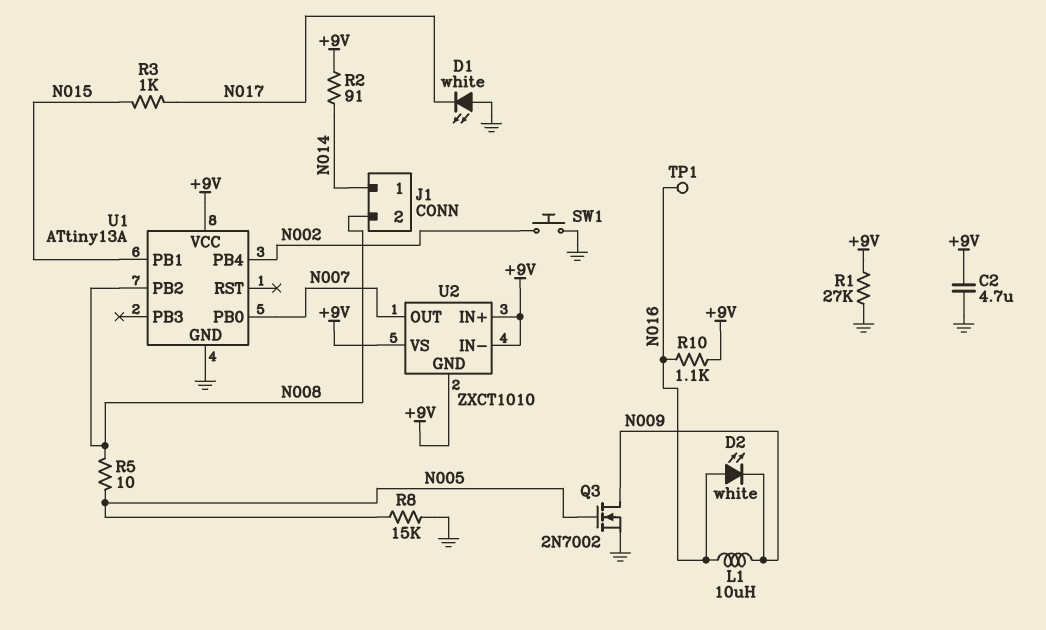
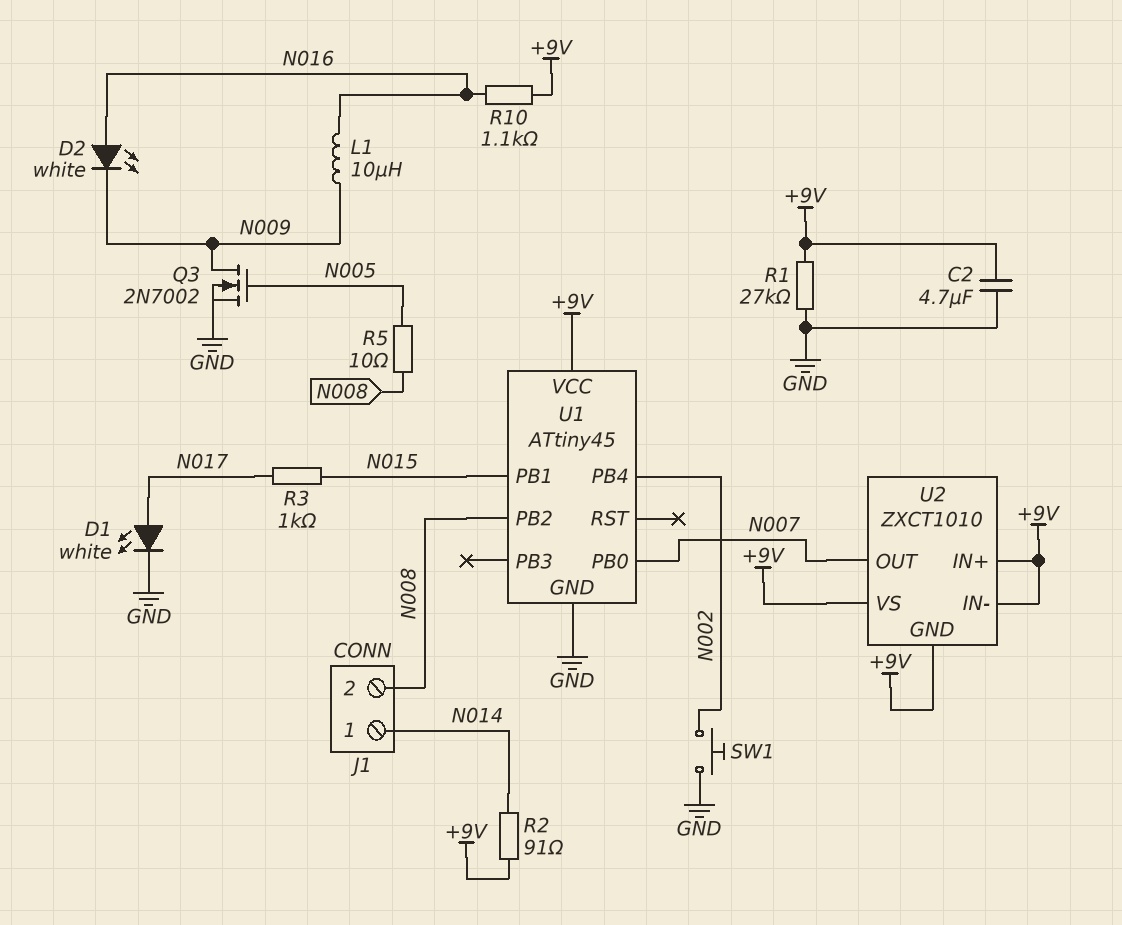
D1: LED white (A GND, K N017) -> LED white (A N017, K GND)
R8: 15k (GND, N005) -> none
TP1: test point (N016) -> none
U1: ATtiny13A -> ATtiny45

